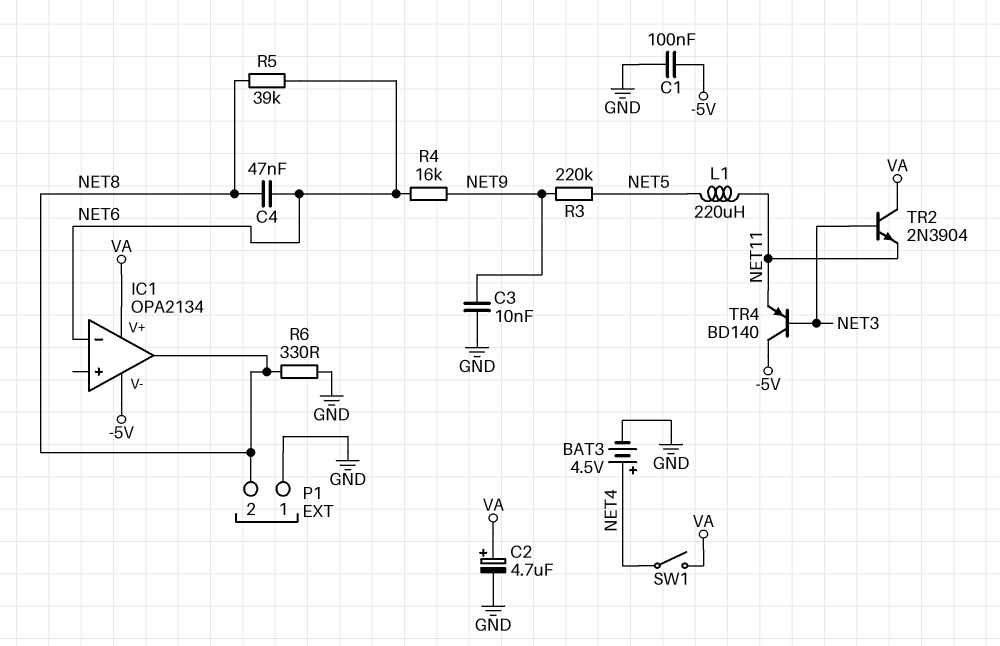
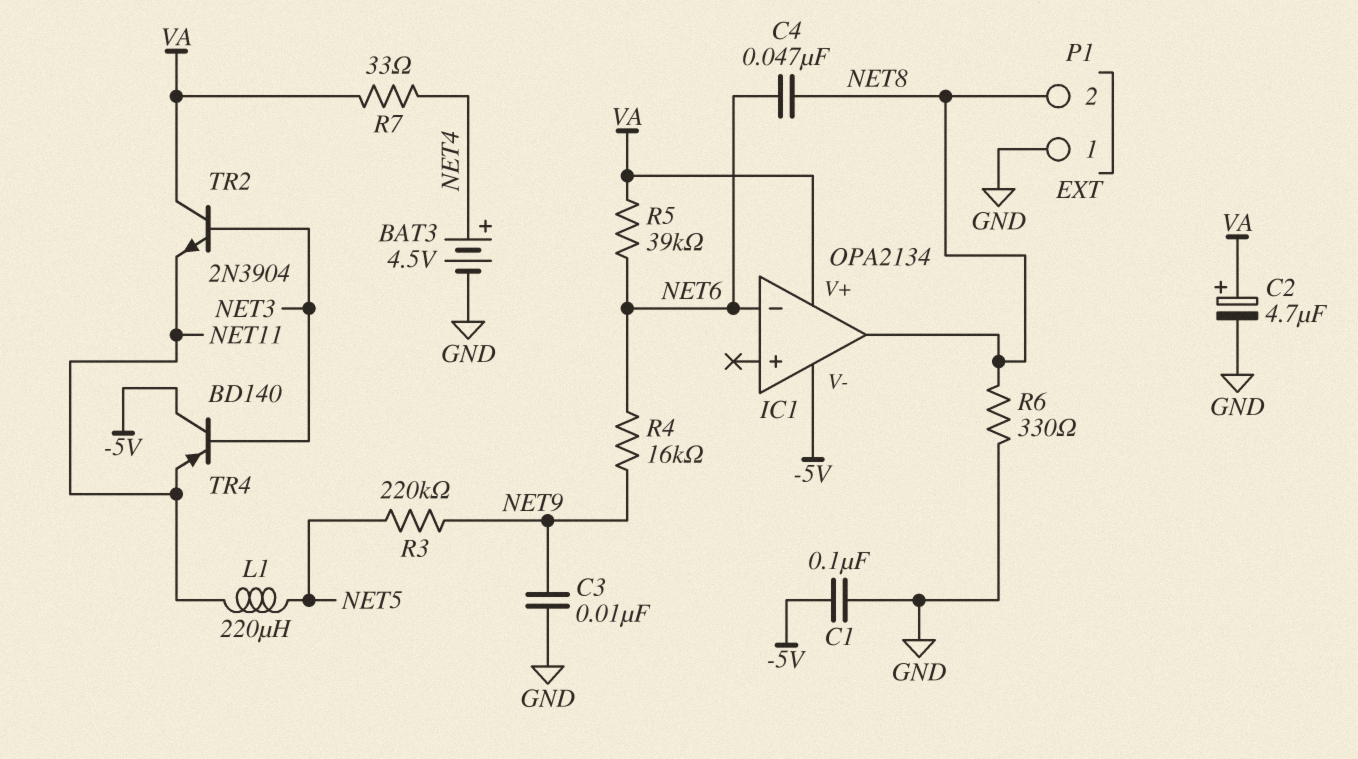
R5: 39k (NET6, NET8) -> 39k (NET6, VA)
R7: none -> 33 (NET4, VA)
SW1: switch (NET4, VA) -> none

